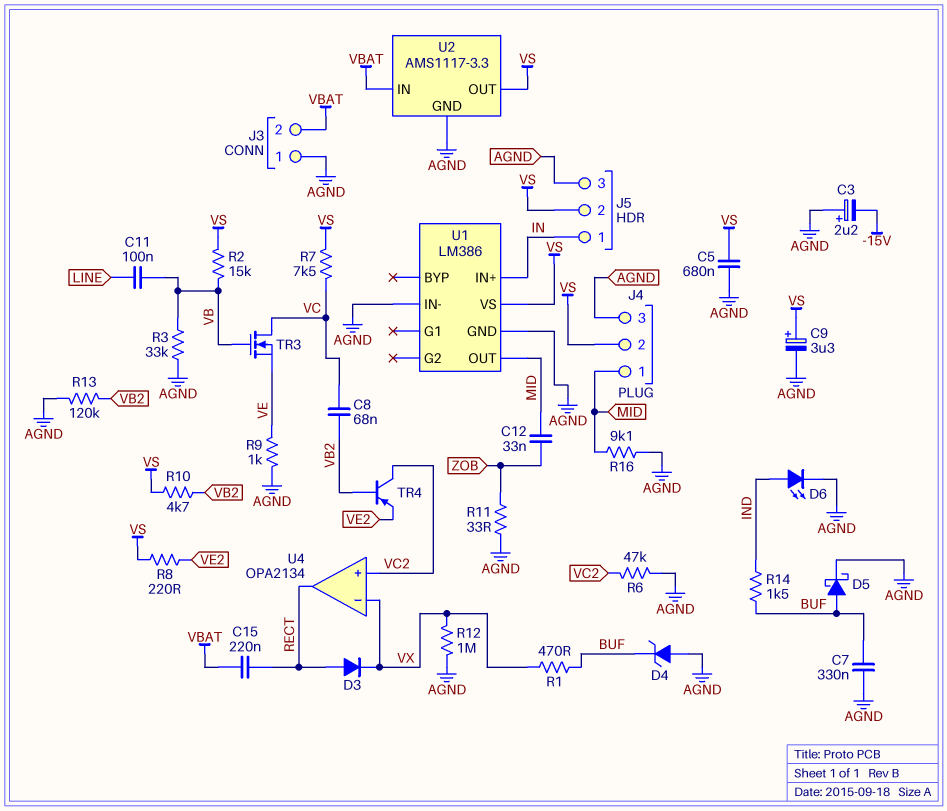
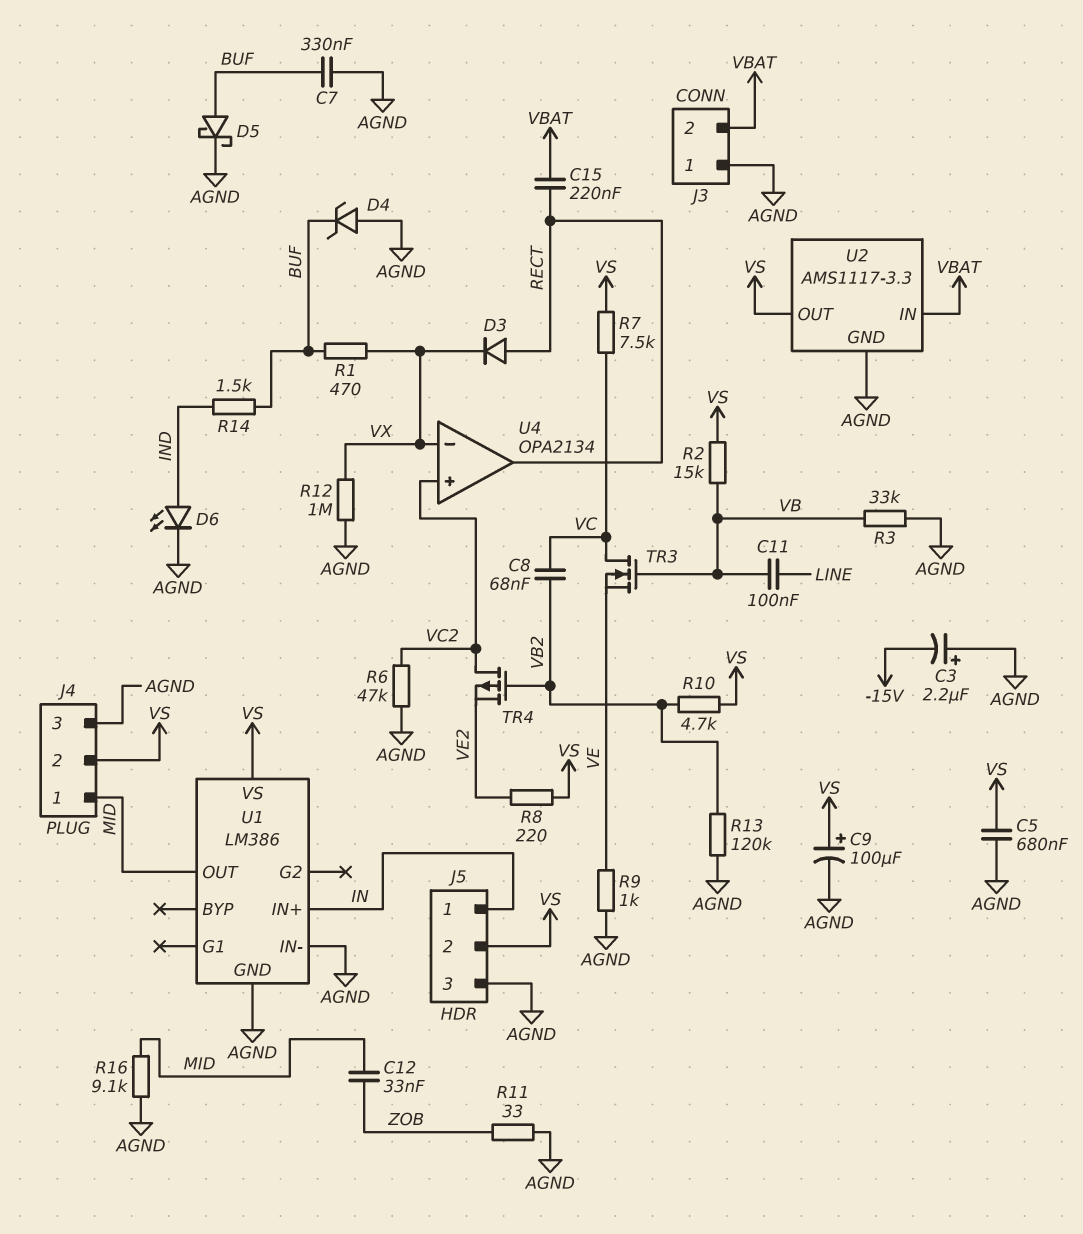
C9: 3.3uF (plus VS, minus AGND) -> 100uF (plus VS, minus AGND)
TR4: PNP (B VB2, C VC2, E VE2) -> PMOS (G VB2, D VC2, S VE2)

